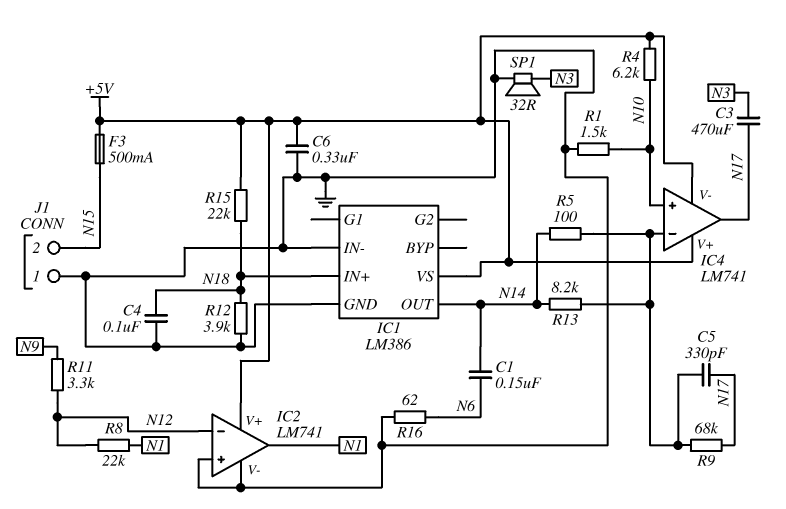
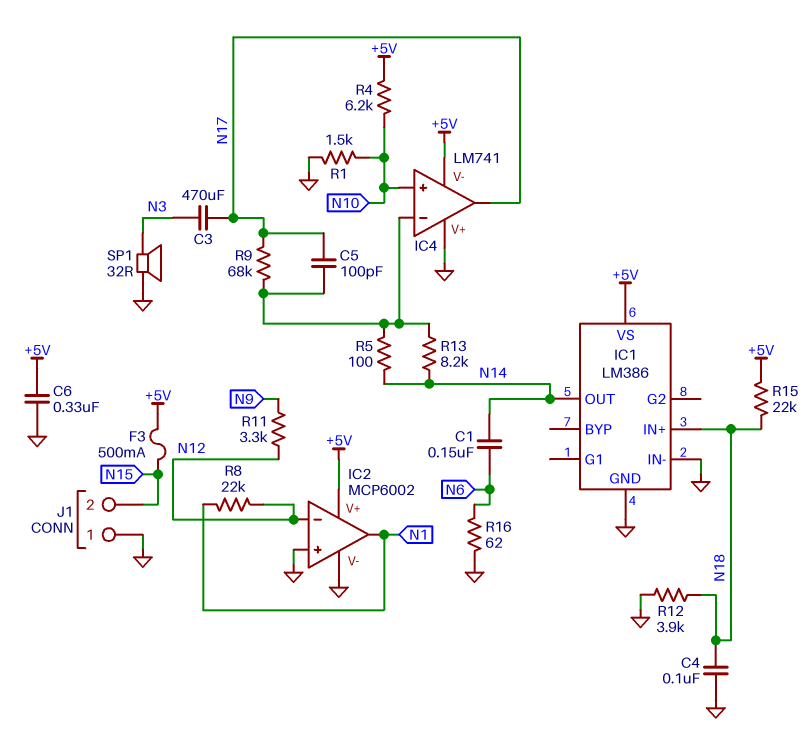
C5: 330pF (IC4/in-, N17) -> 100pF (IC4/in-, N17)
IC2: LM741 -> MCP6002
IC4 pin V+: +5V -> GND

